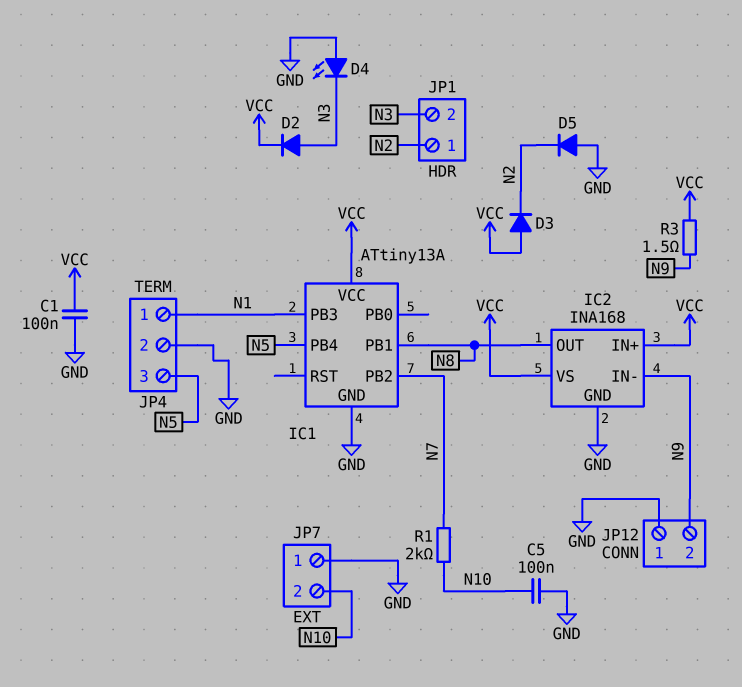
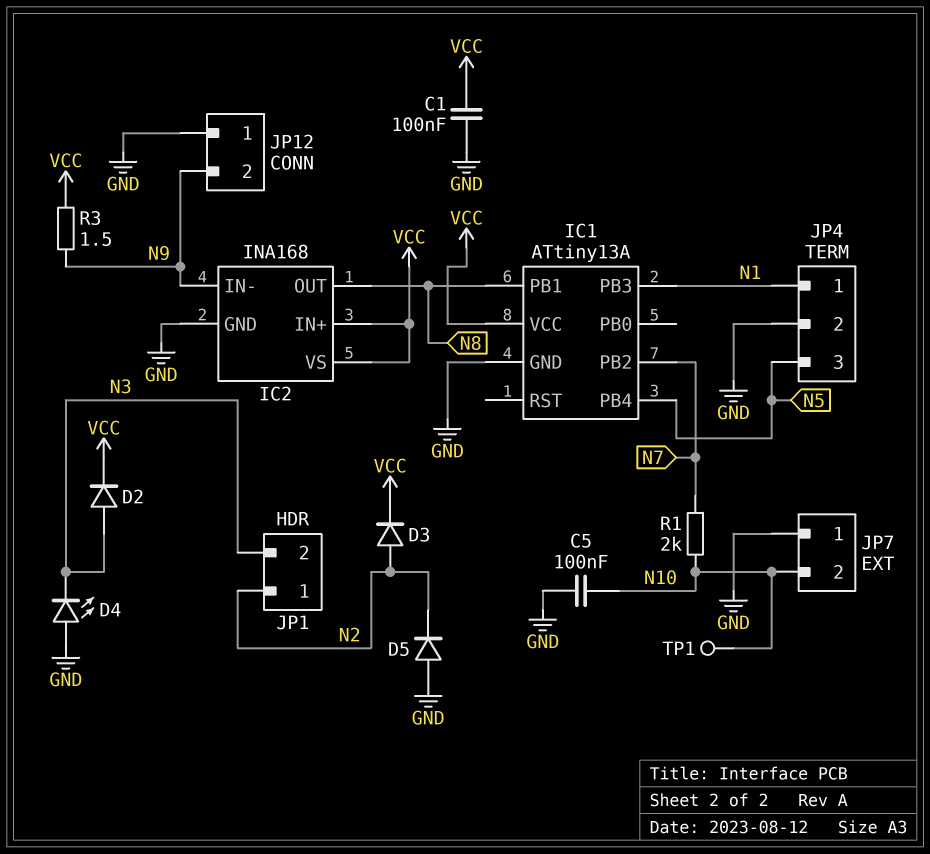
D3: diode (A VCC, K N2) -> diode (A N2, K VCC)
TP1: none -> test point (N10)

